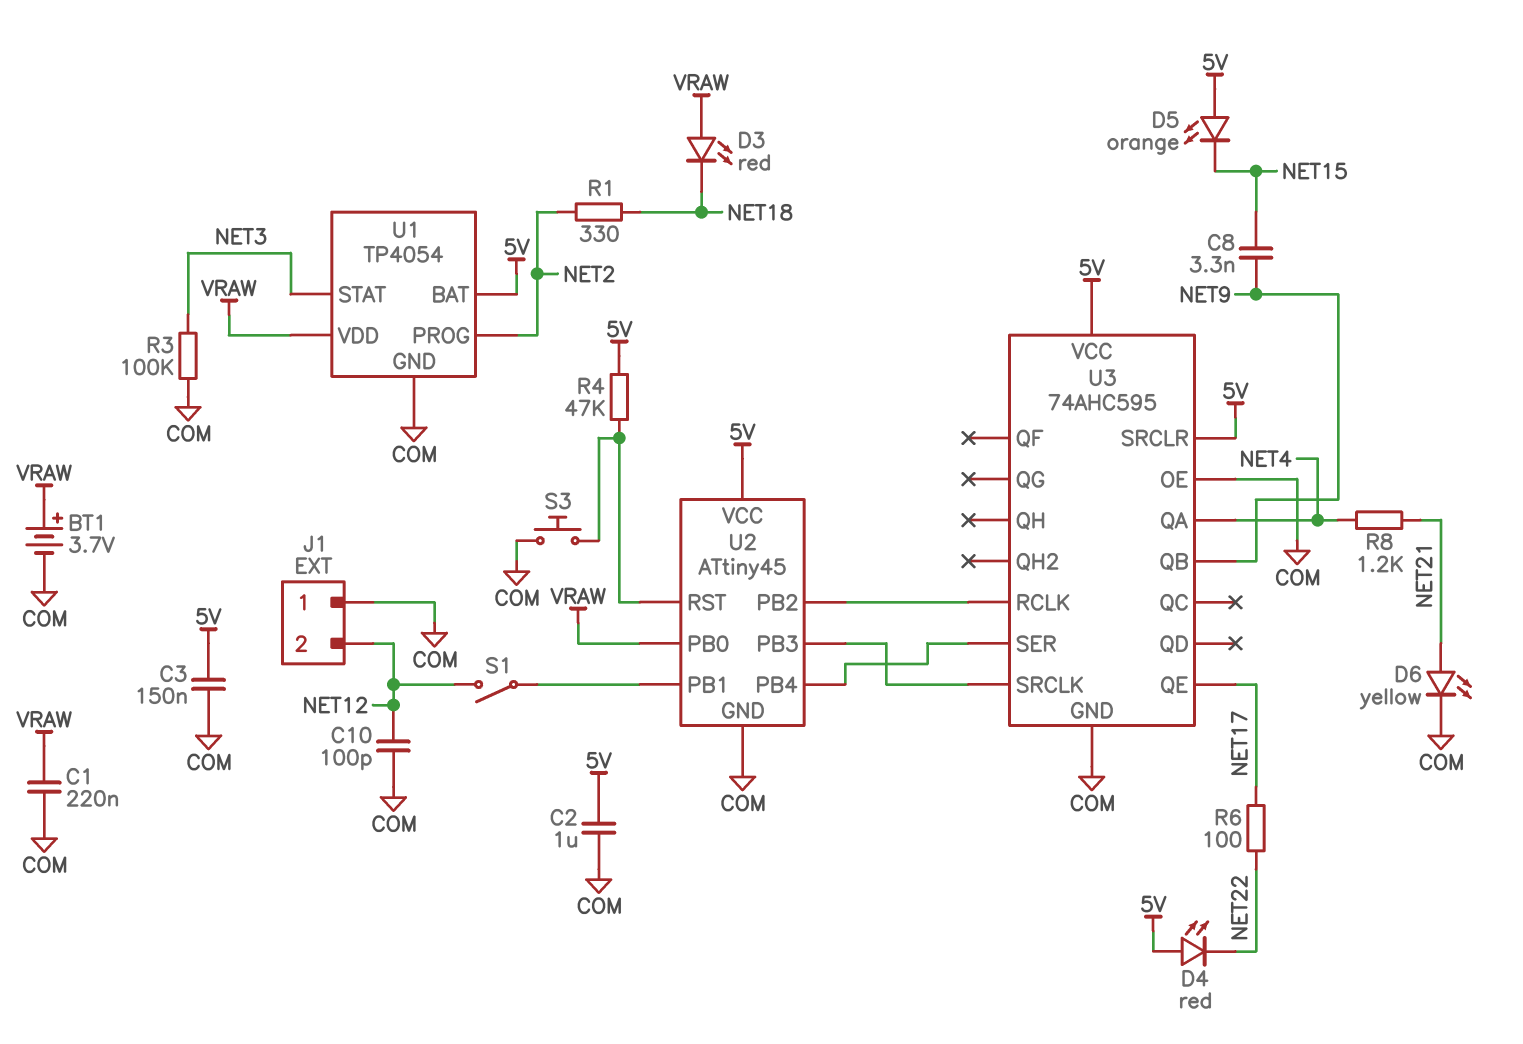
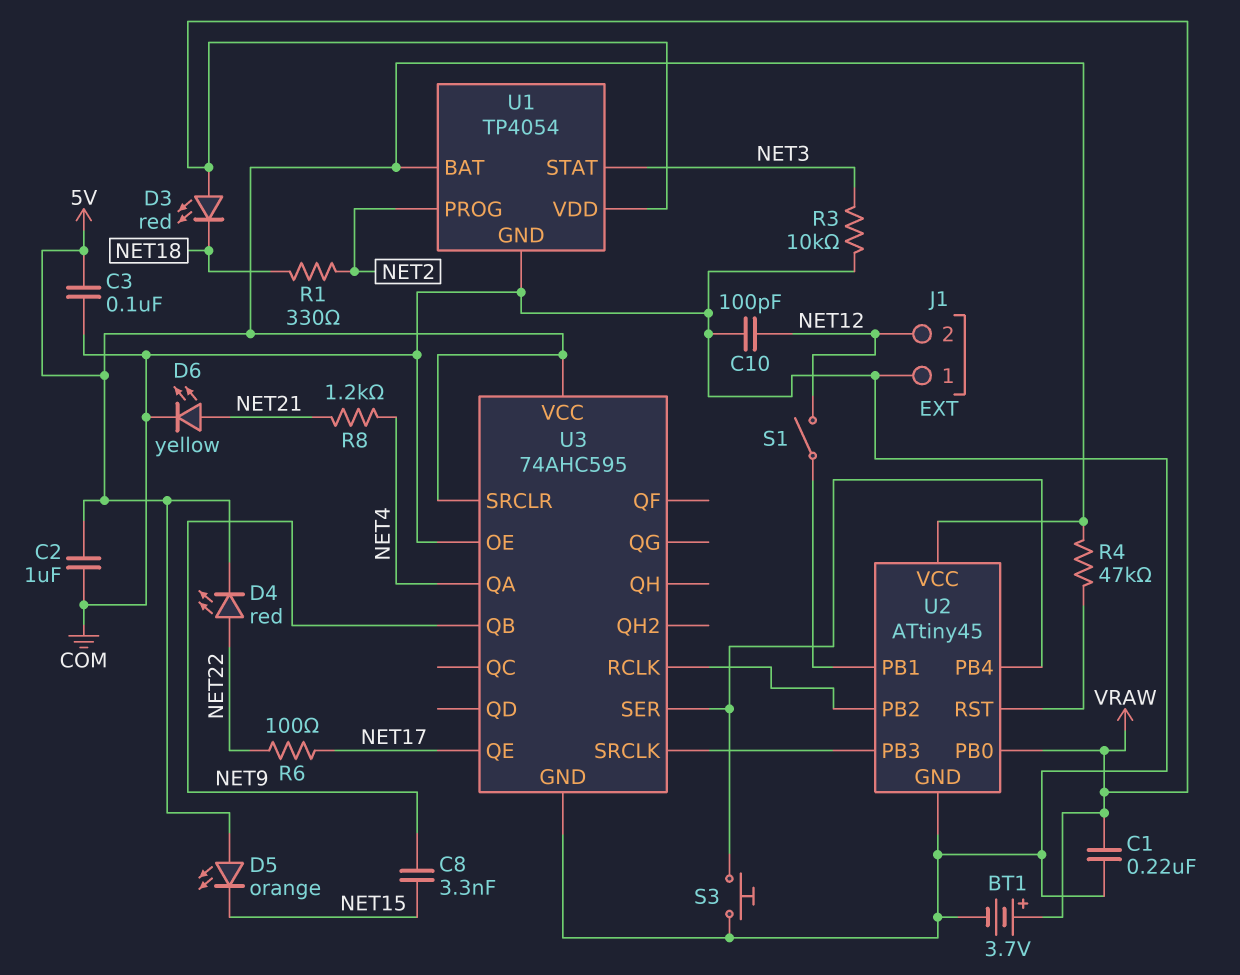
C3: 150nF (5V, COM) -> 100nF (5V, COM)
D4: LED red (A 5V, K NET22) -> LED red (A NET22, K 5V)
R3: 100k (COM, NET3) -> 10k (COM, NET3)
S3: button (COM, U2/RST) -> button (COM, U2/PB4)

